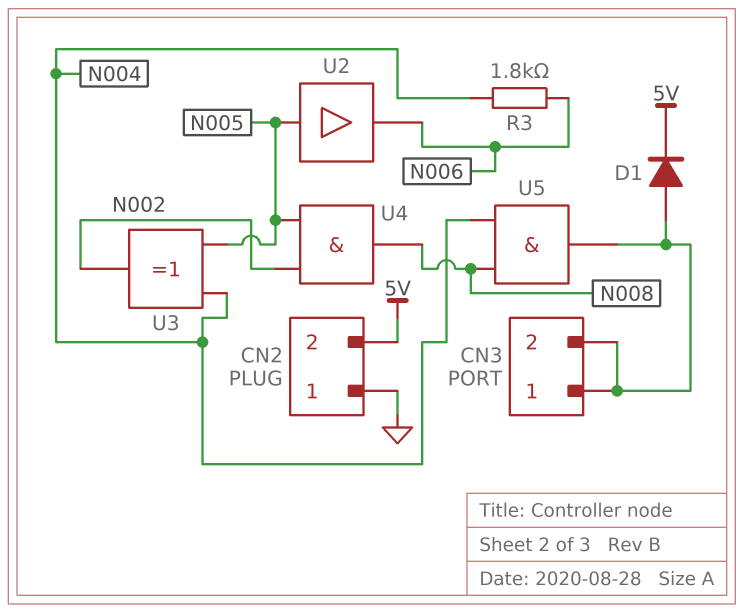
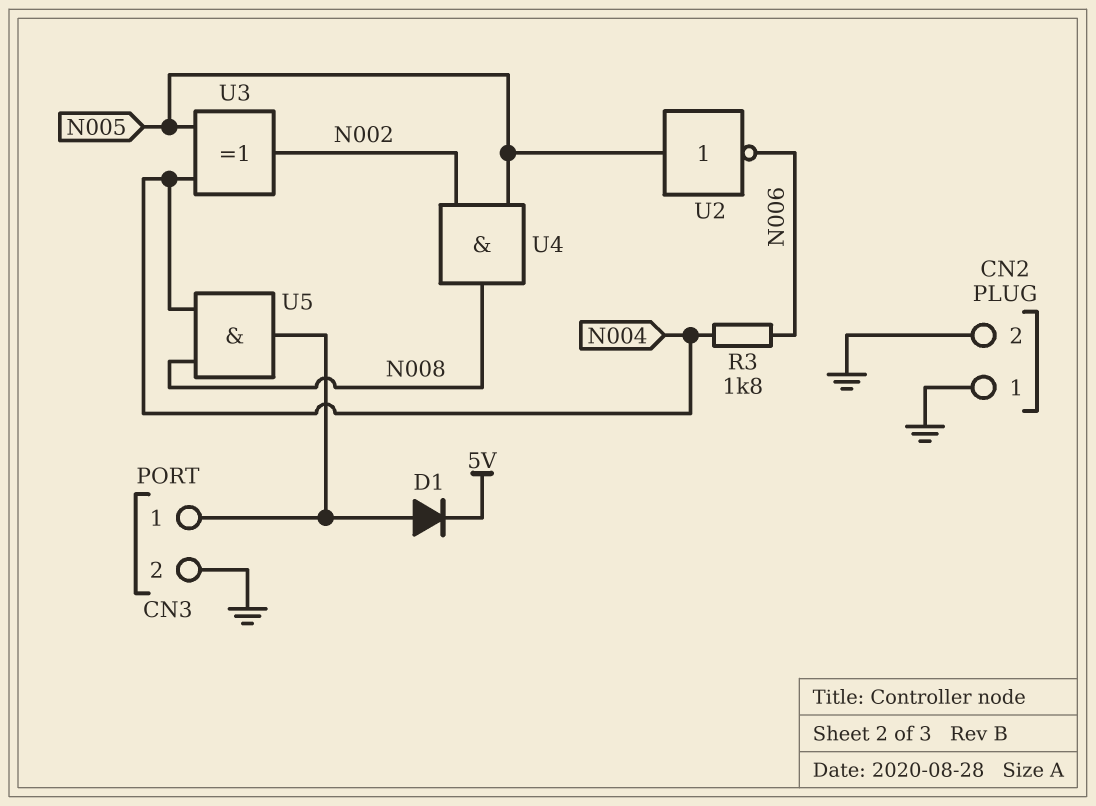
CN2 pin 2: 5V -> GND
CN3 pin 2: CN3/1 -> GND
U2: buffer (in N005, out N006) -> NOT (in N005, out N006)

